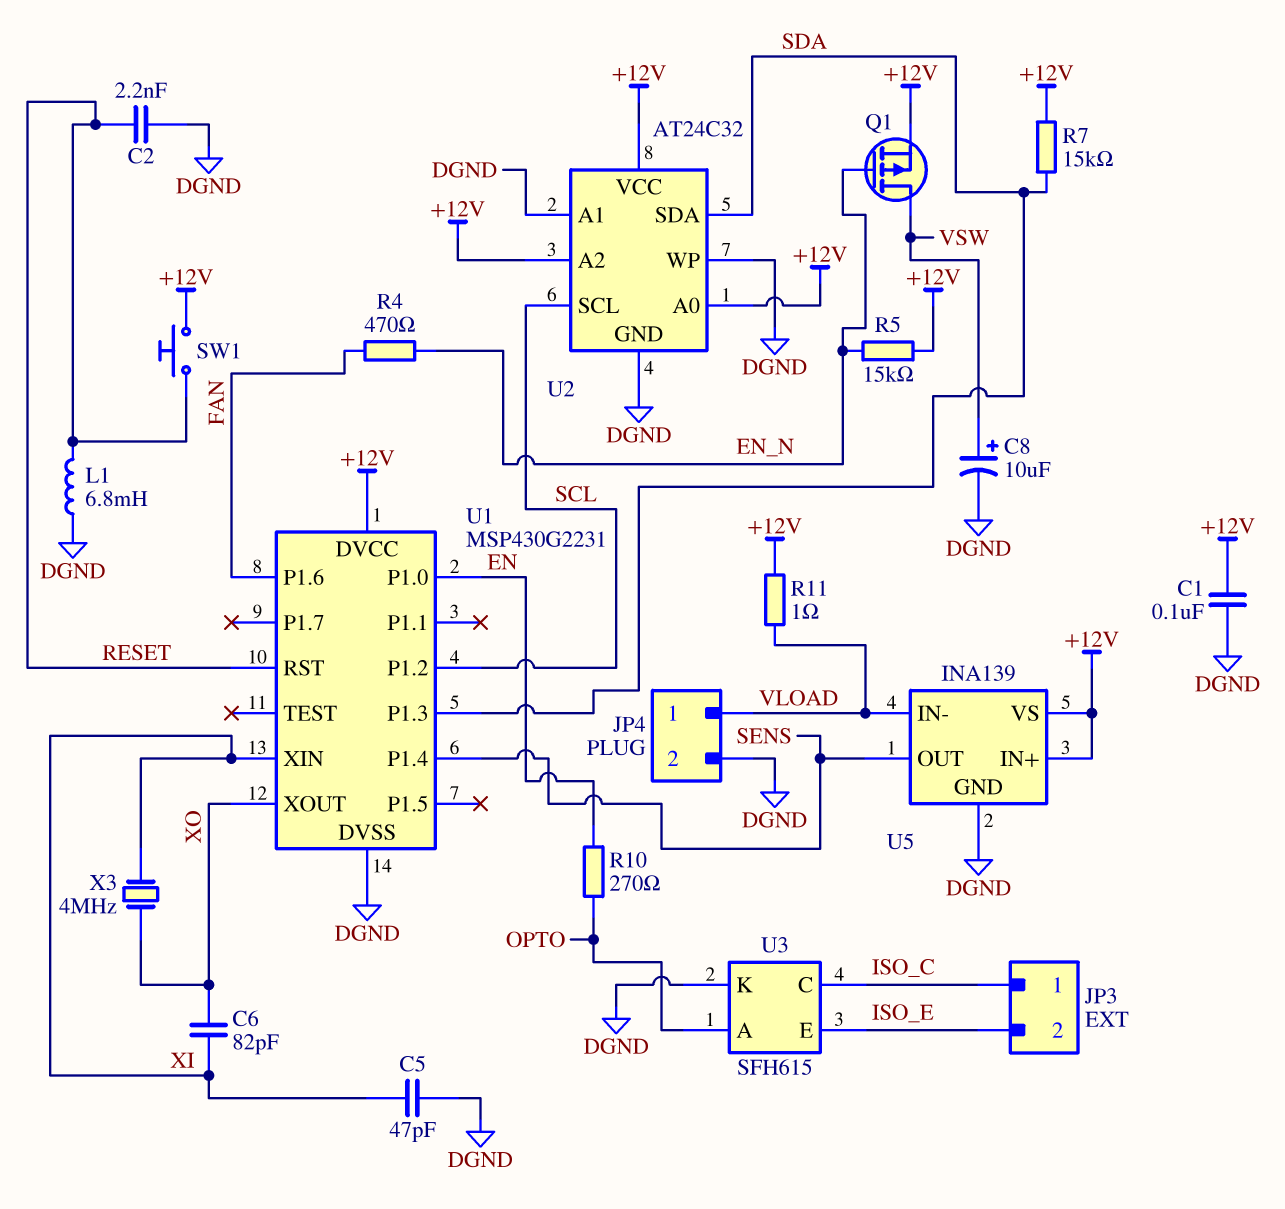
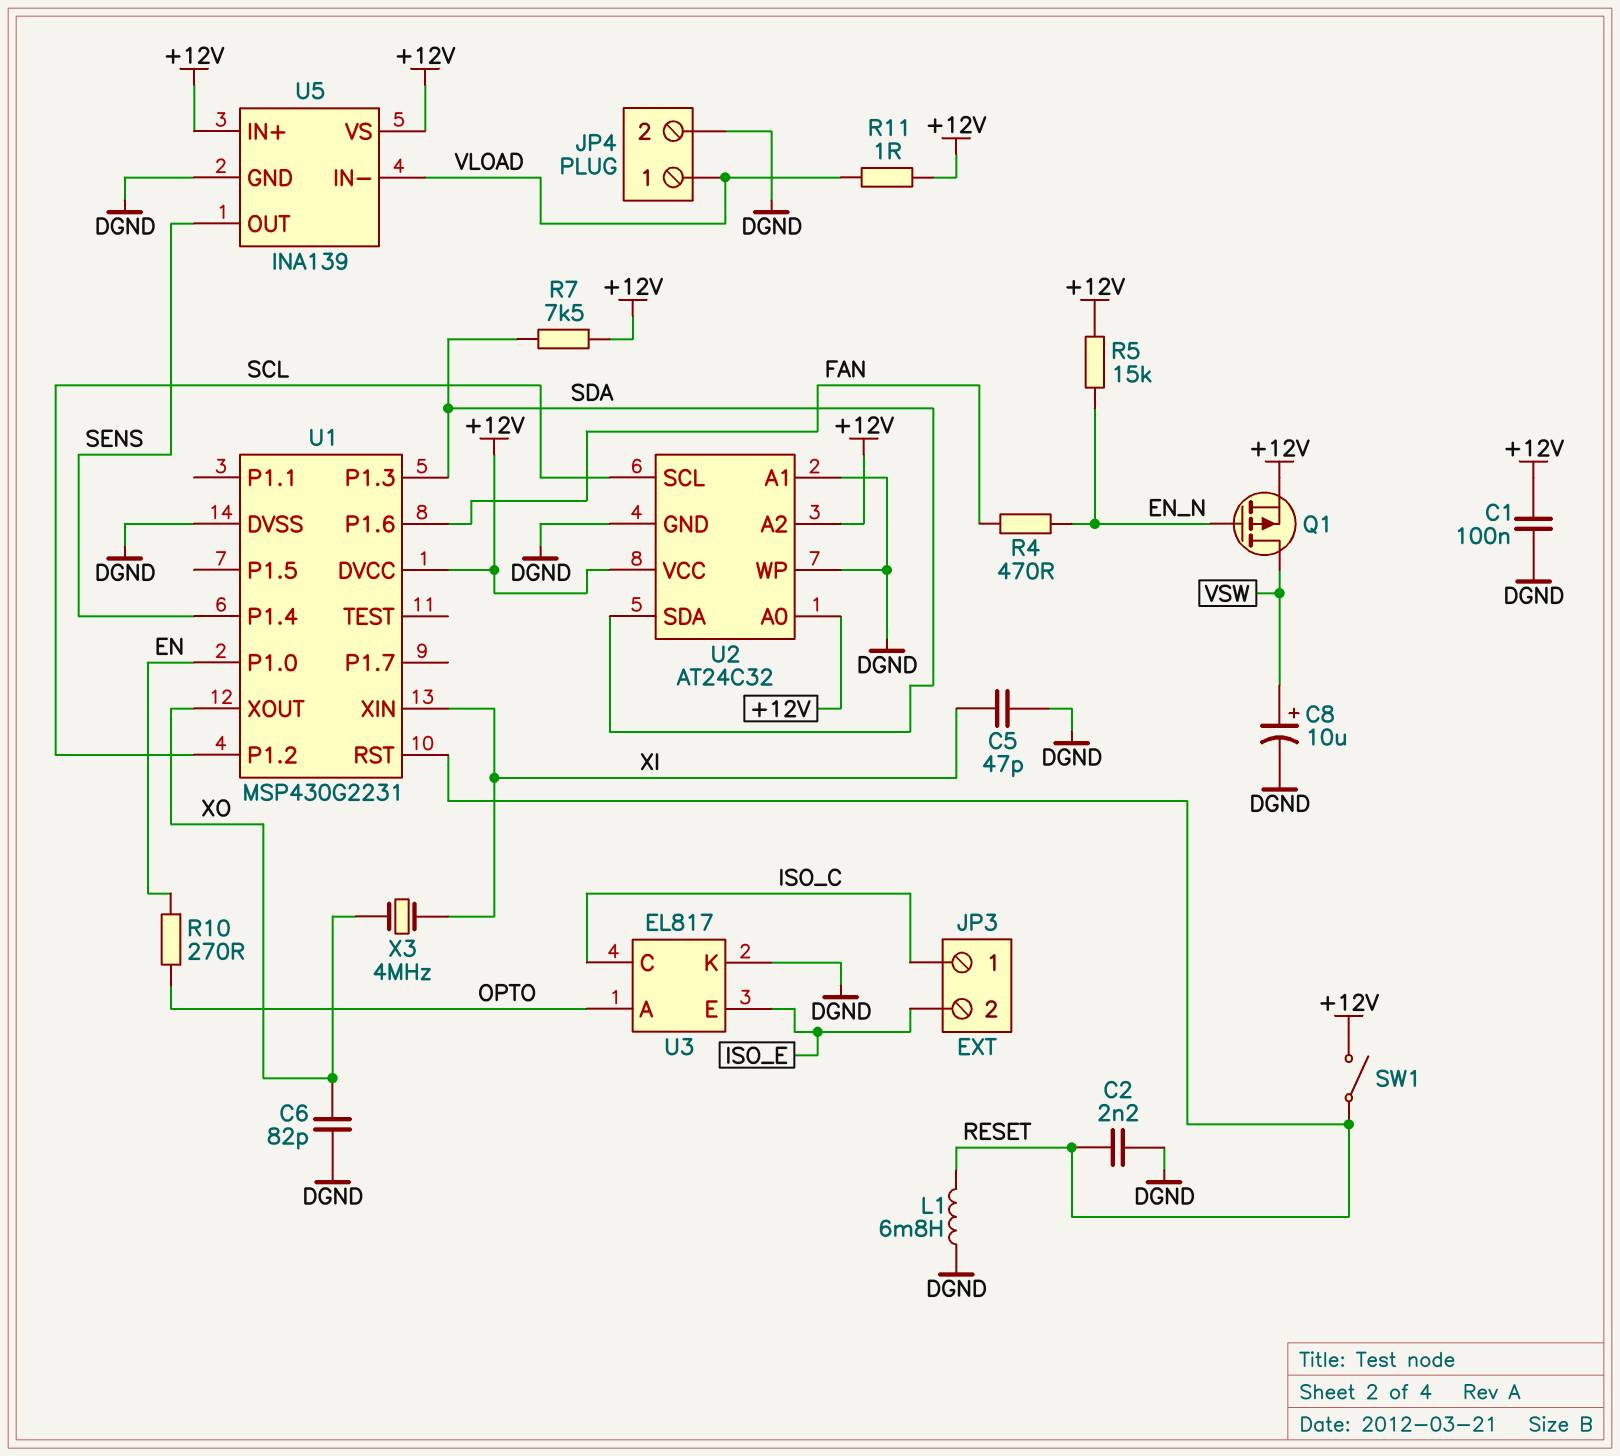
C6: 82pF (XI, XO) -> 82pF (DGND, XO)
R7: 15k (+12V, SDA) -> 7.5k (+12V, SDA)
SW1: button (+12V, RESET) -> switch (+12V, RESET)
U3: SFH615 -> EL817

